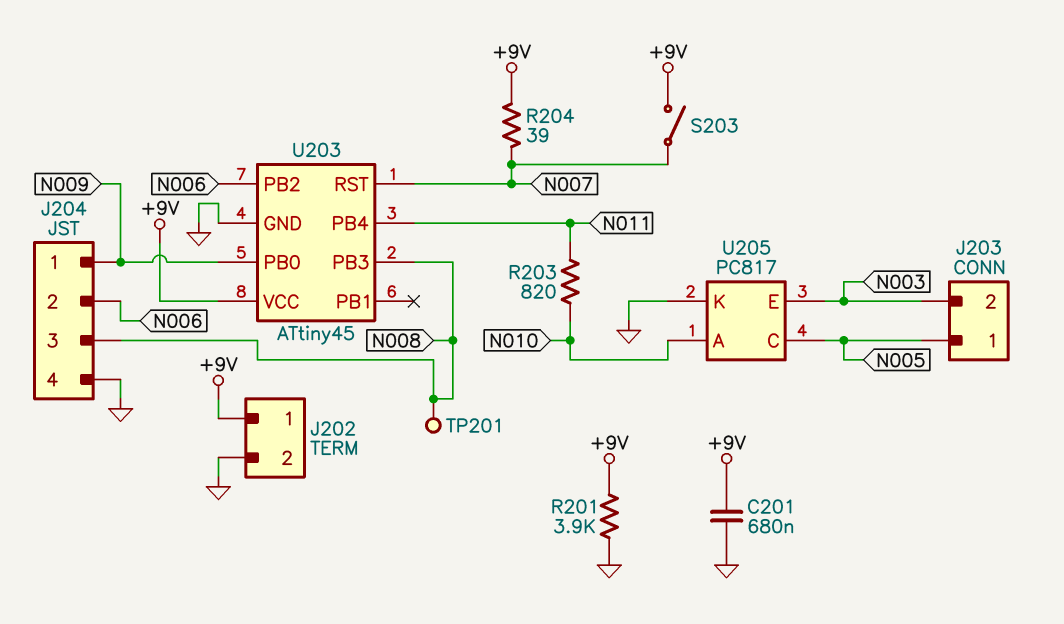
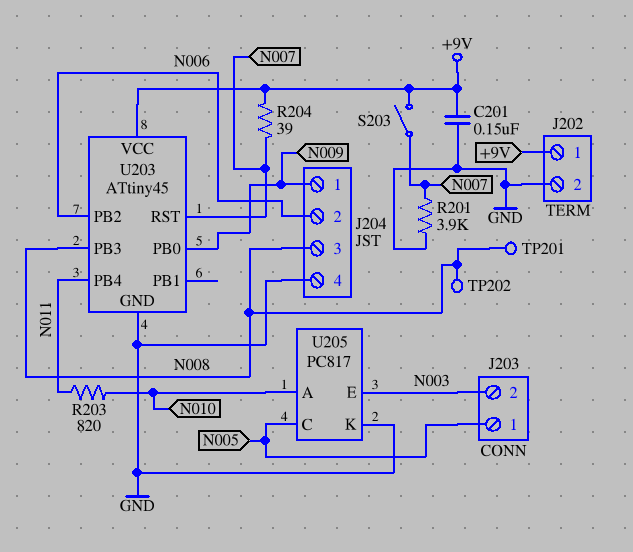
C201: 680nF (+9V, GND) -> 150nF (+9V, GND)
R201: 3.9k (+9V, GND) -> 3.9k (GND, N007)
TP202: none -> test point (N008)

